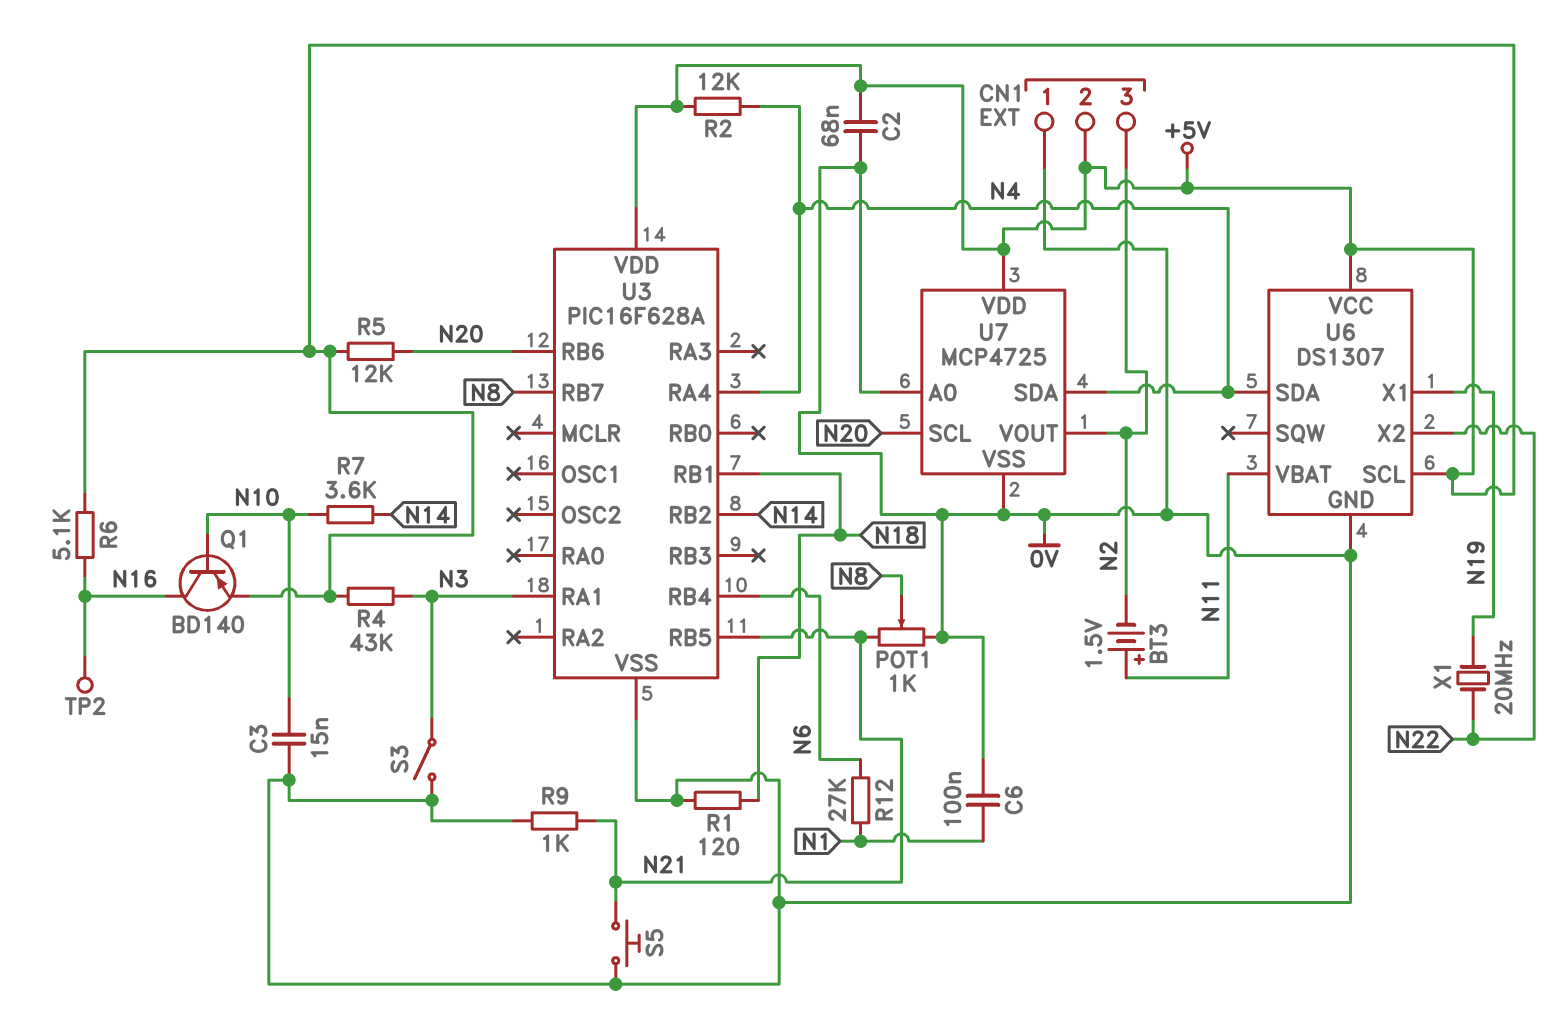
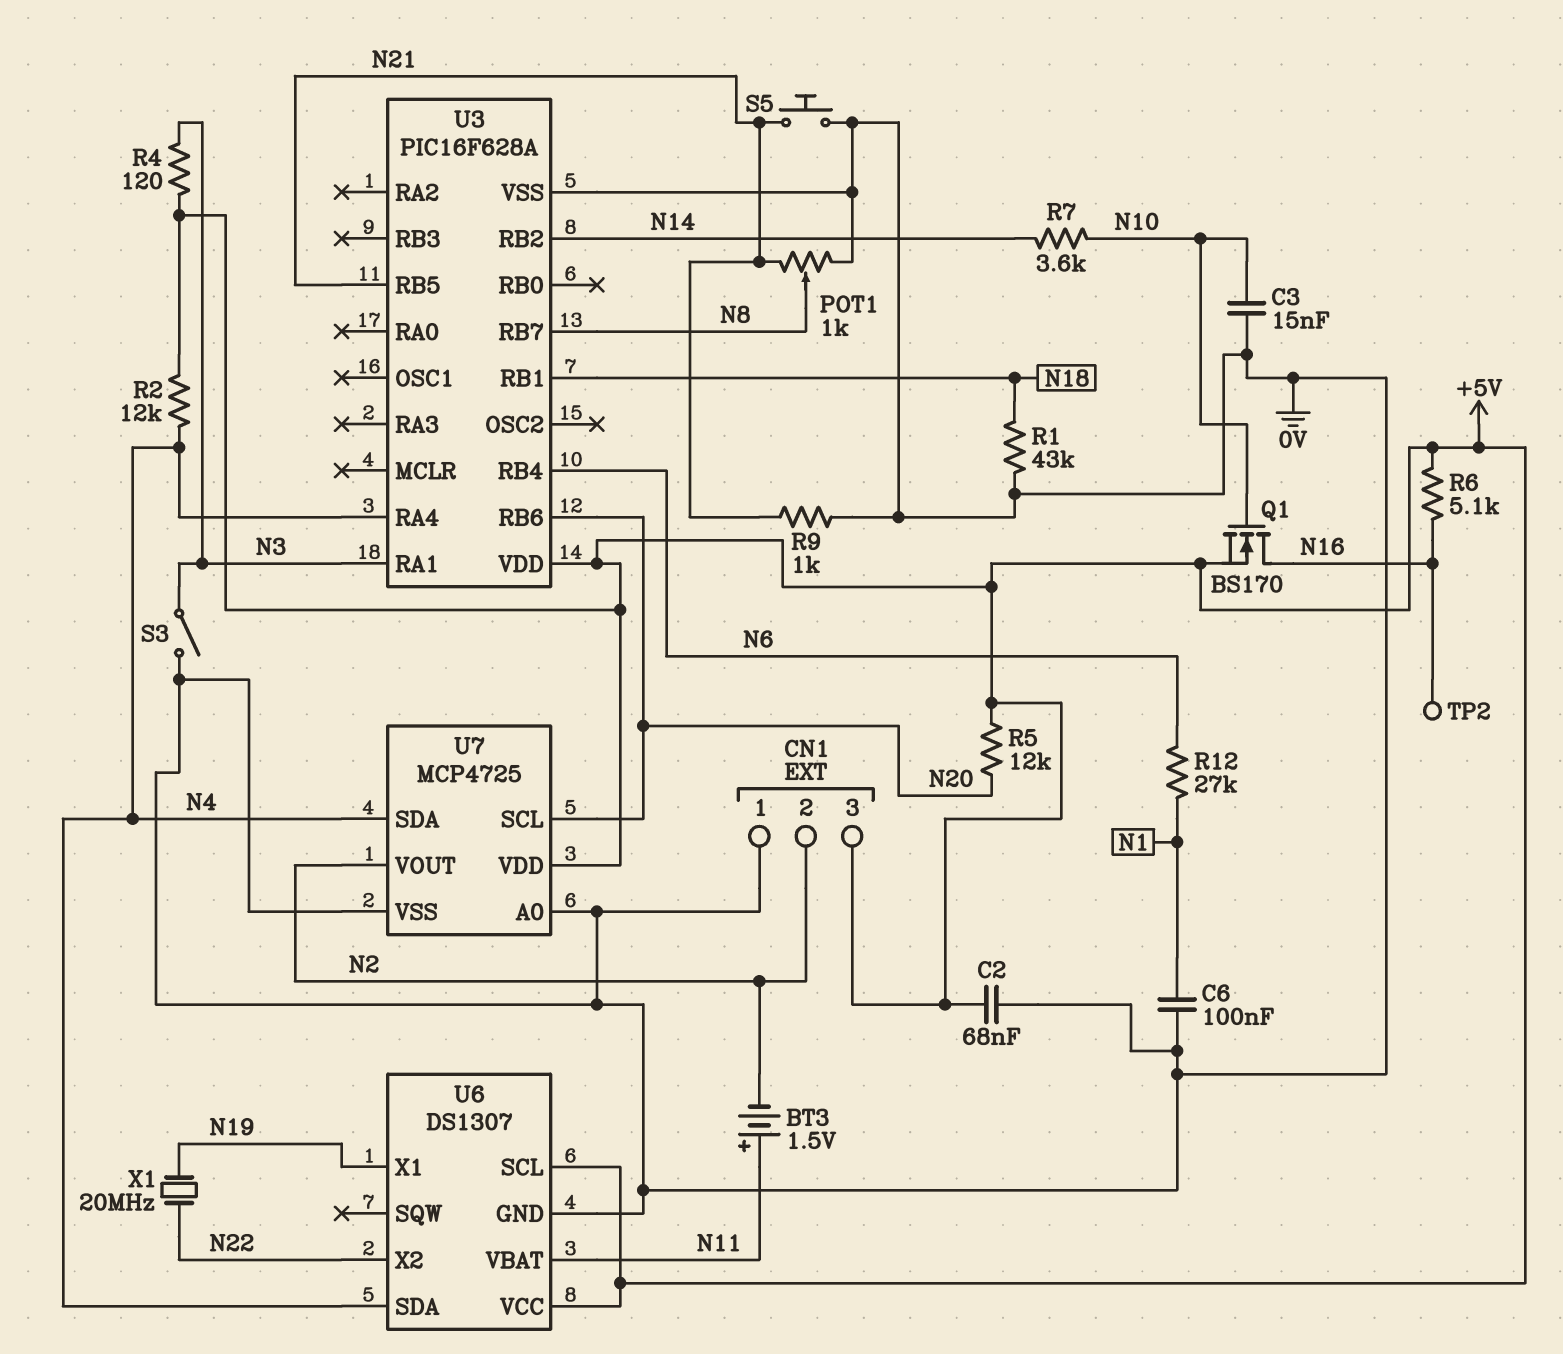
CN1 pin 2: +5V -> N2
CN1 pin 3: N2 -> +5V
Q1: PNP BD140 (B N10, C N16, E +5V) -> NMOS BS170 (G N10, D N16, S +5V)
R1: 120 (0V, N18) -> 43k (0V, N18)
R4: 43k (+5V, N3) -> 120 (+5V, N3)

